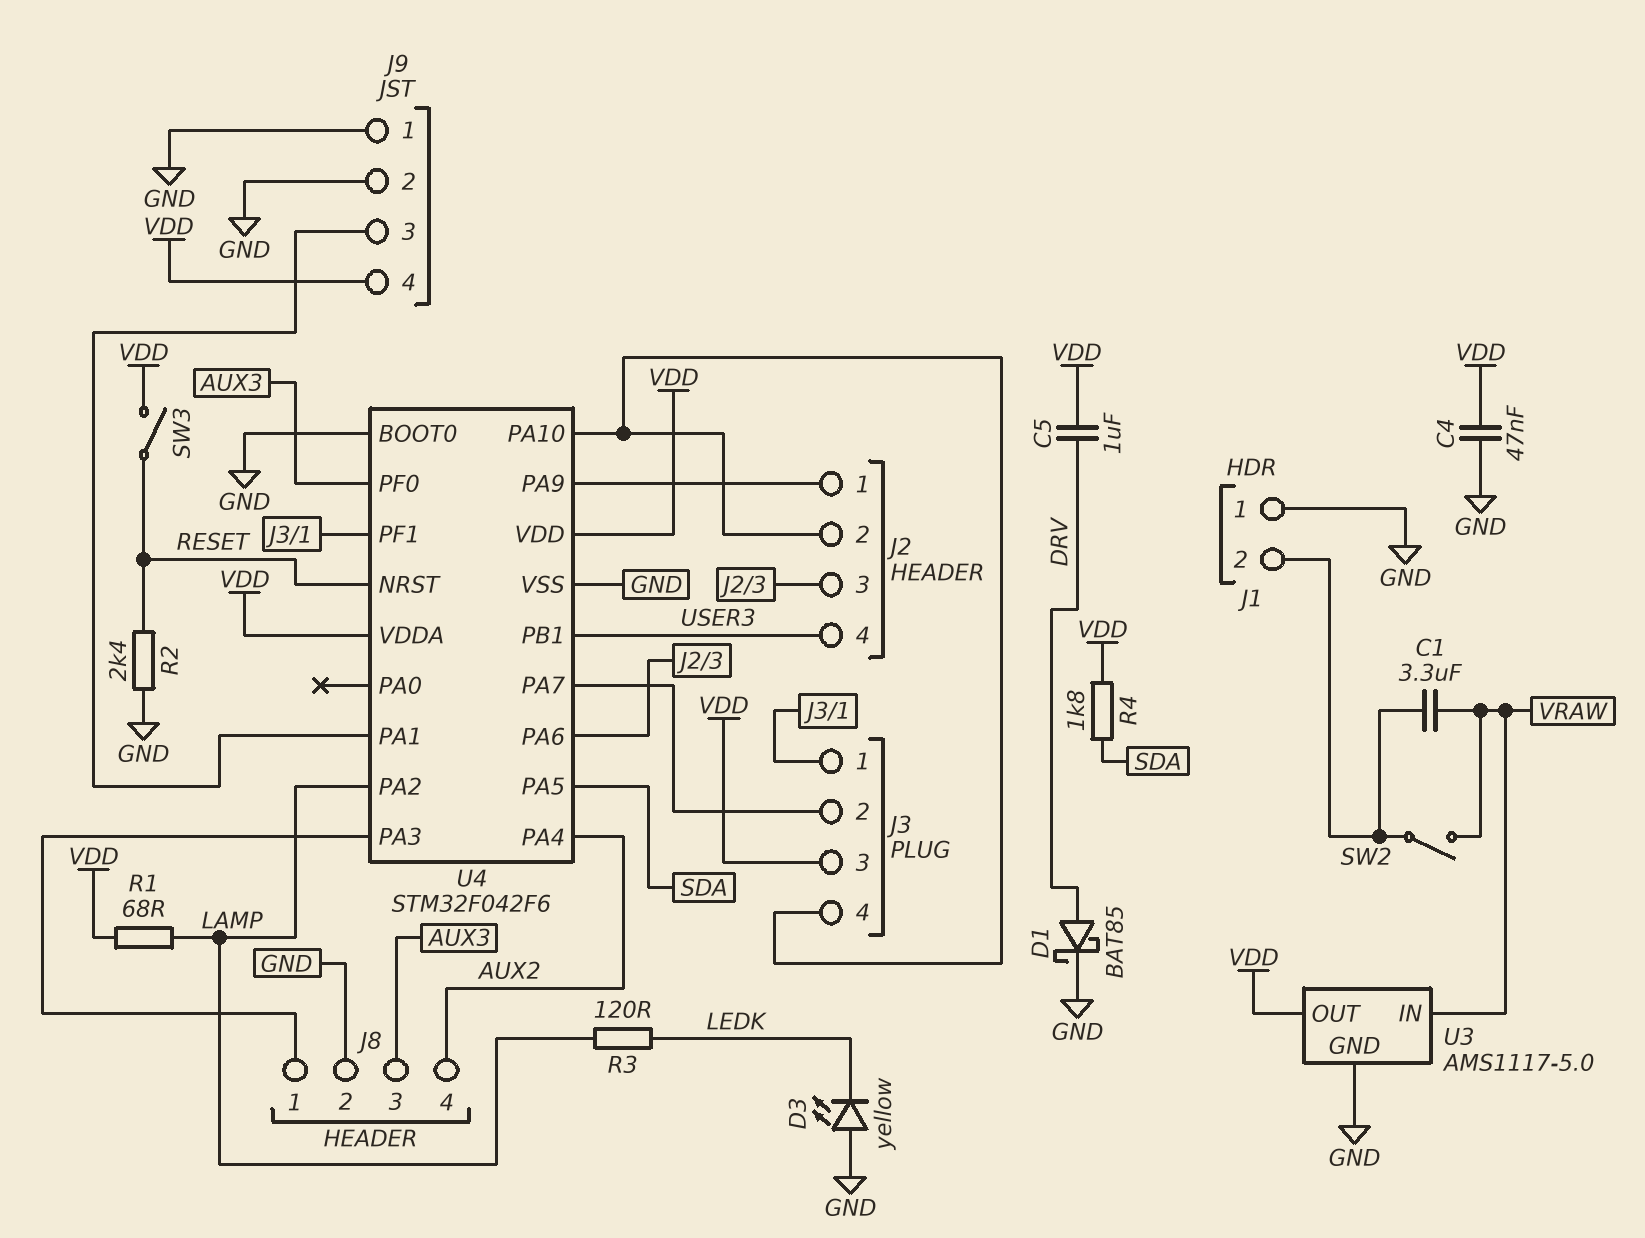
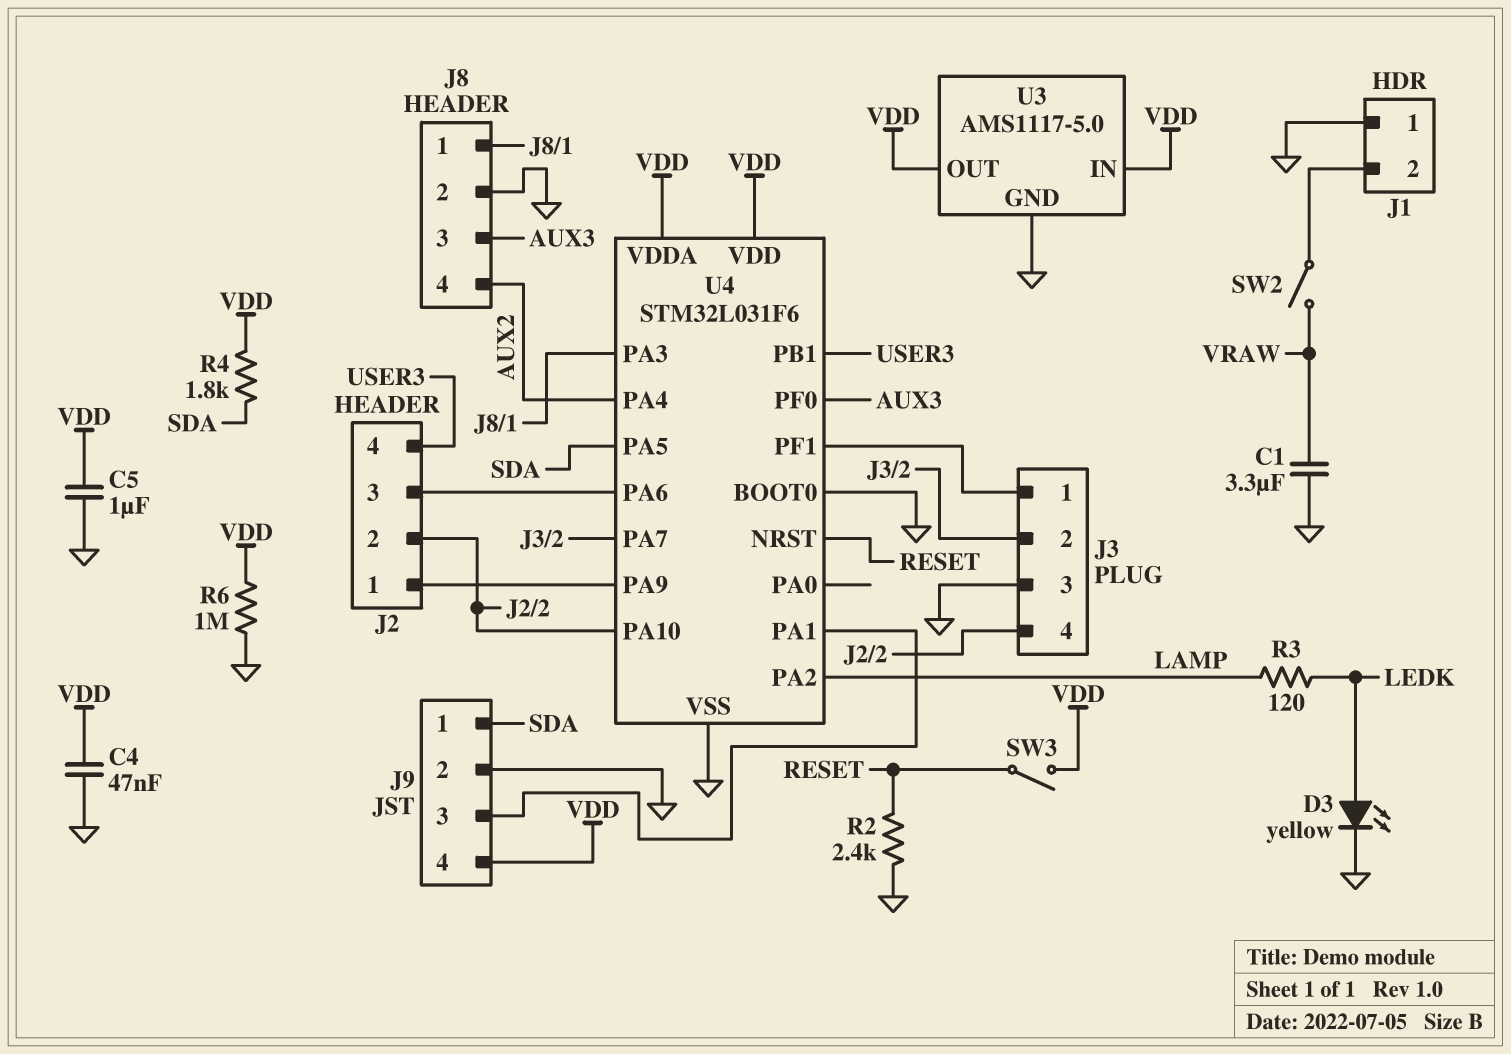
C1: 3.3uF (J1/2, VRAW) -> 3.3uF (GND, VRAW)
C5: 1uF (DRV, VDD) -> 1uF (GND, VDD)
D1: schottky BAT85 (A DRV, K GND) -> none
D3: LED yellow (A GND, K LEDK) -> LED yellow (A LEDK, K GND)
J3 pin 3: VDD -> GND
J9 pin 1: GND -> SDA
R1: 68 (LAMP, VDD) -> none
R6: none -> 1M (GND, VDD)
U3 pin IN: VRAW -> VDD
U4: STM32F042F6 -> STM32L031F6

